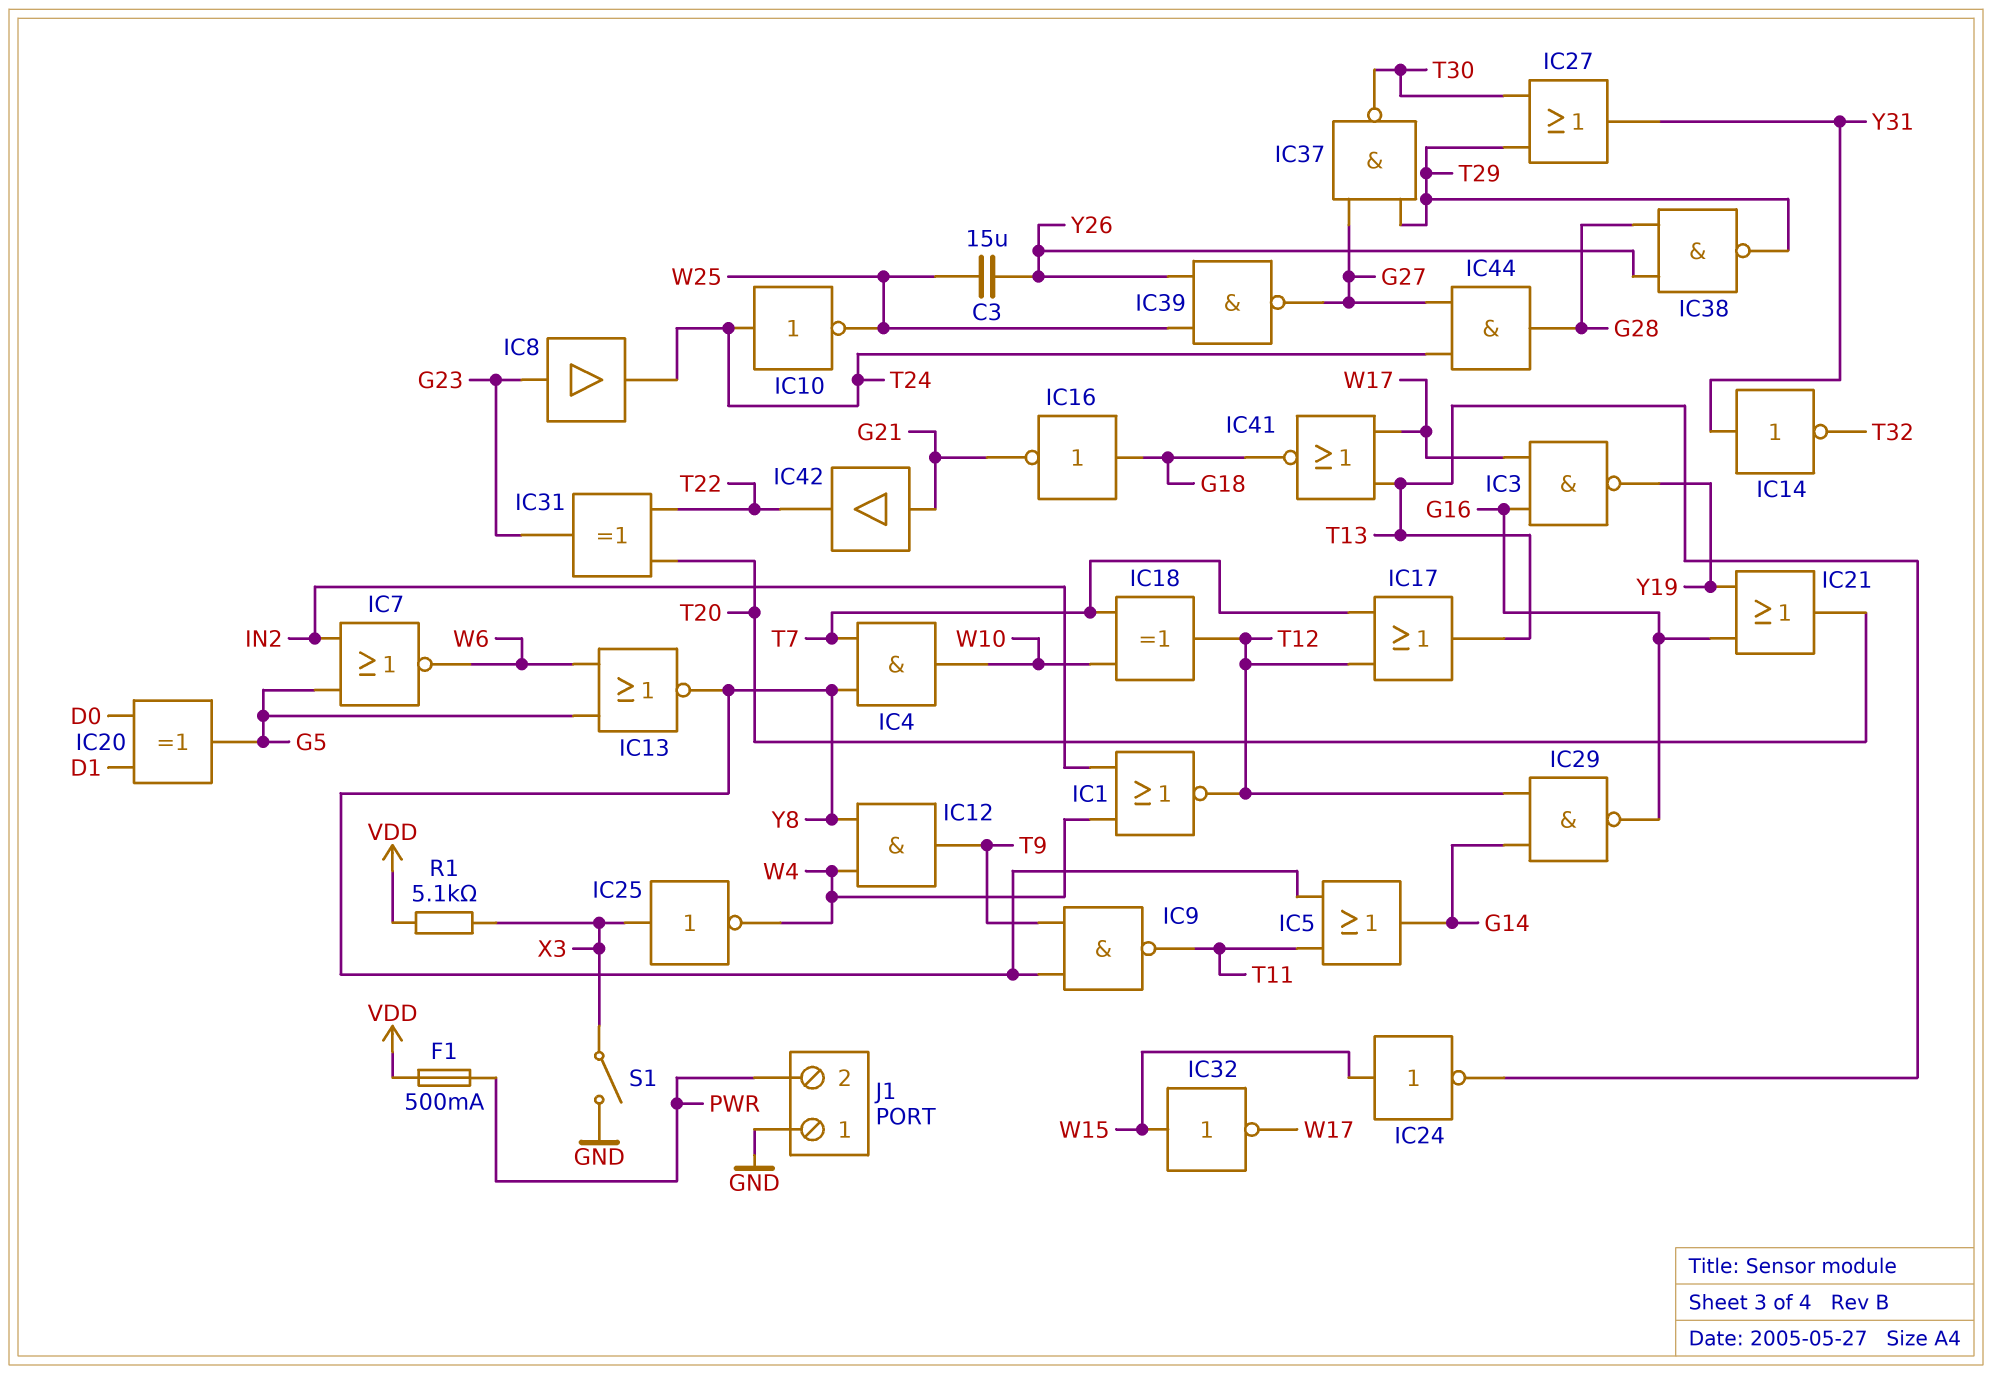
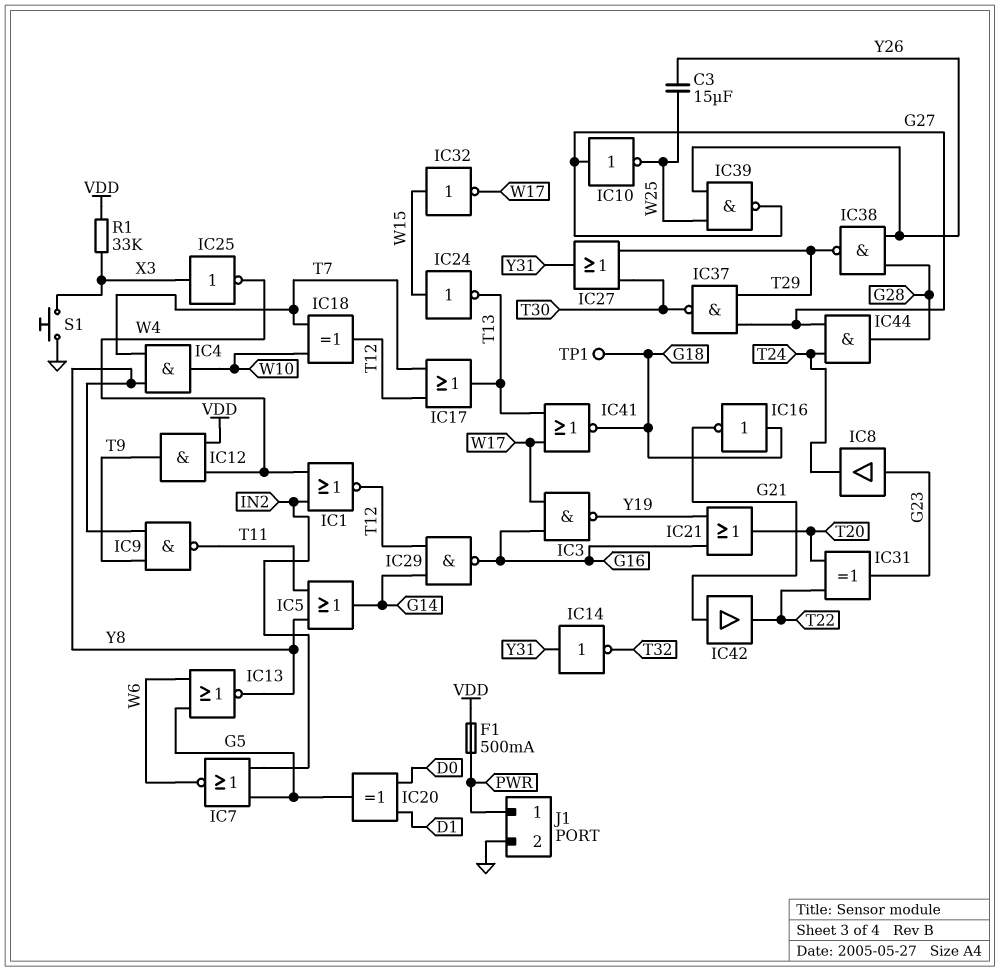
IC10: NOT (in T24, out W25) -> NOT (in G27, out W25)
IC12: AND (in W4, in Y8, out T9) -> AND (in VDD, in W4, out T9)
J1 pin 1: GND -> PWR
J1 pin 2: PWR -> GND
R1: 5.1k (VDD, X3) -> 33k (VDD, X3)
S1: switch (GND, X3) -> button (GND, X3)
TP1: none -> test point (G18)

